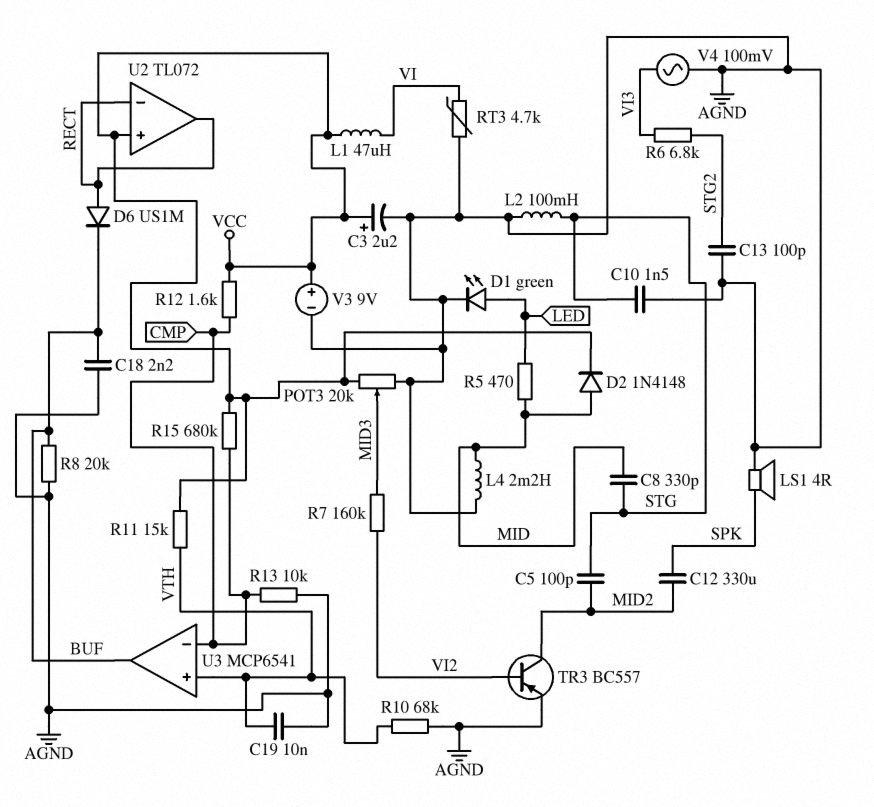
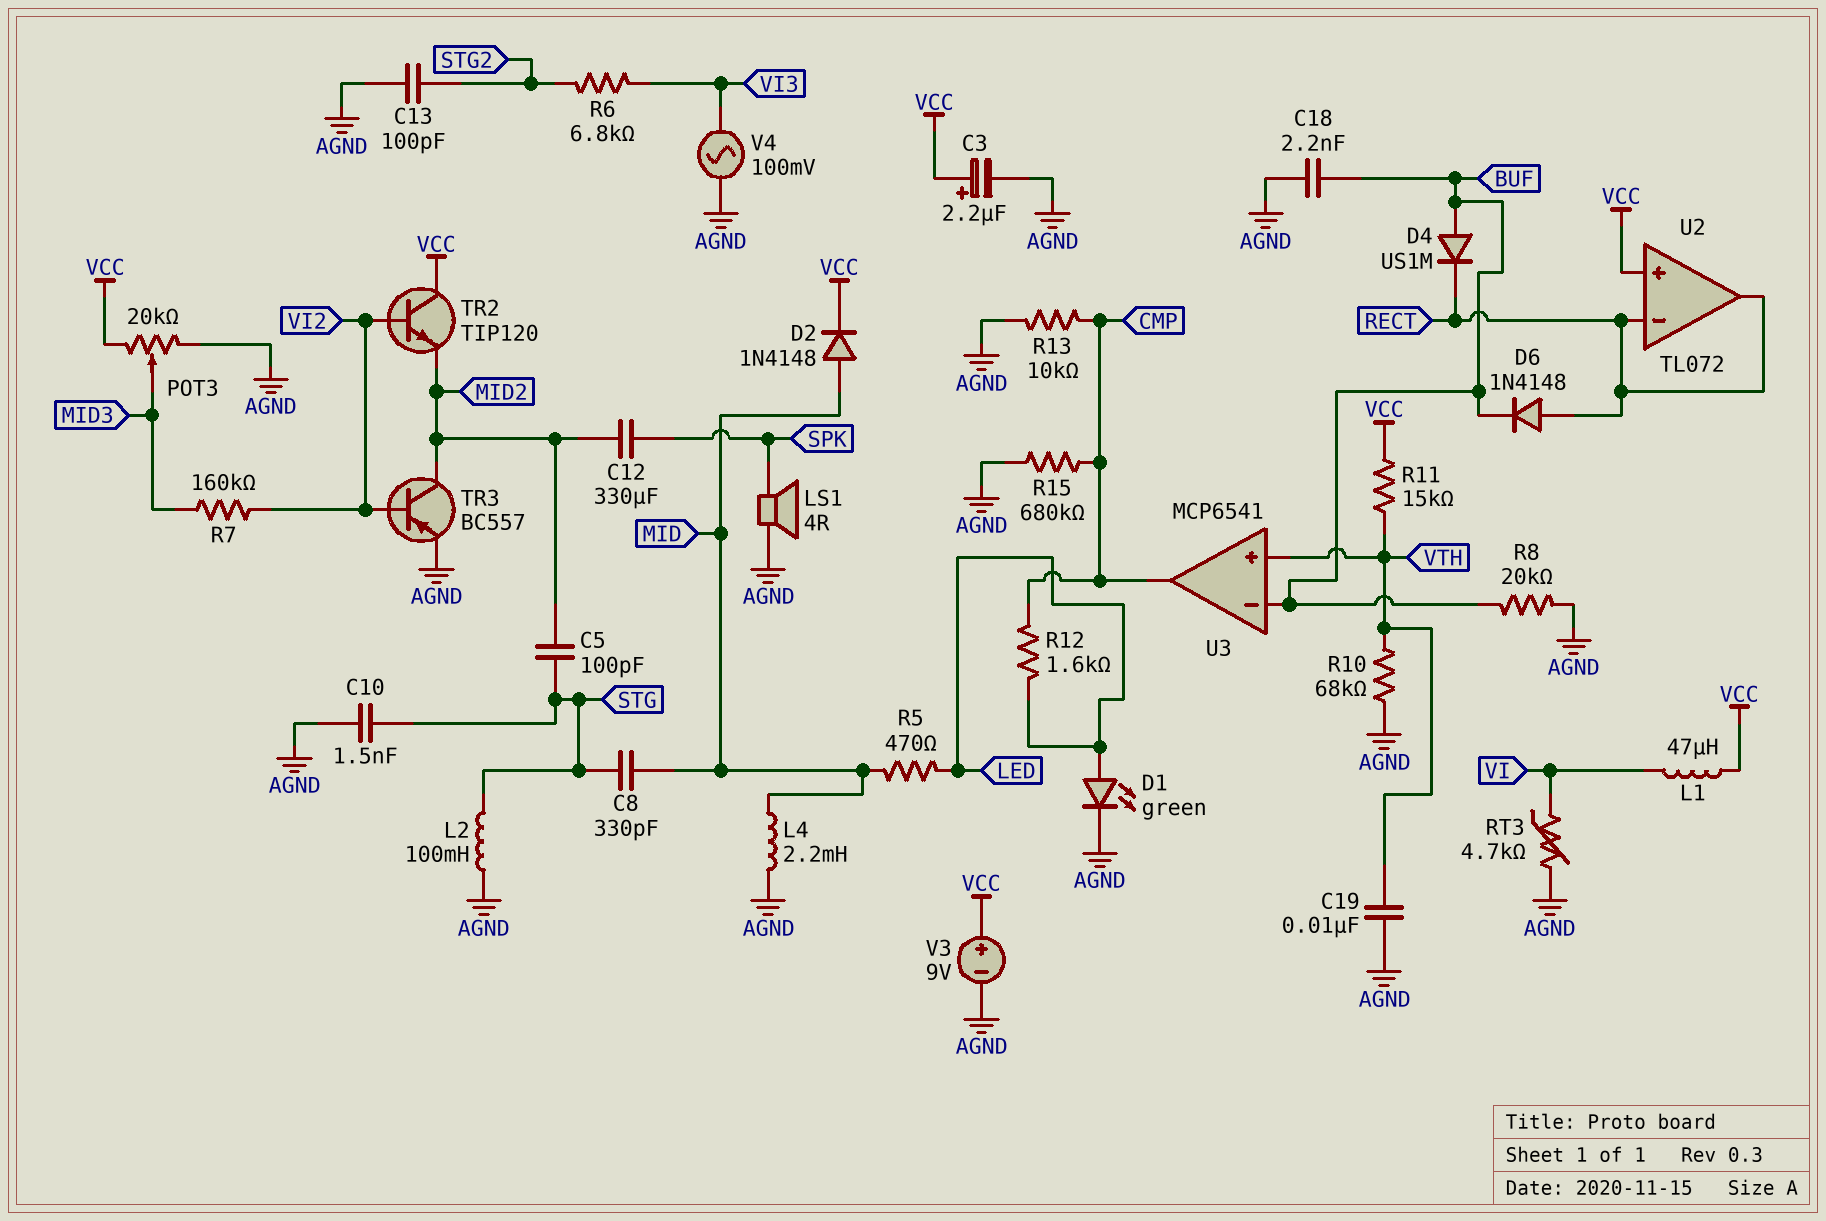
D4: none -> diode US1M (A BUF, K RECT)
D6: diode US1M (A RECT, K BUF) -> diode 1N4148 (A RECT, K BUF)
R12: 1.6k (CMP, VCC) -> 1.6k (CMP, LED)
R15: 680k (CMP, VCC) -> 680k (AGND, CMP)
TR2: none -> NPN TIP120 (B VI2, C VCC, E MID2)
U3 pin in-: CMP -> BUF
U3 pin out: BUF -> CMP

